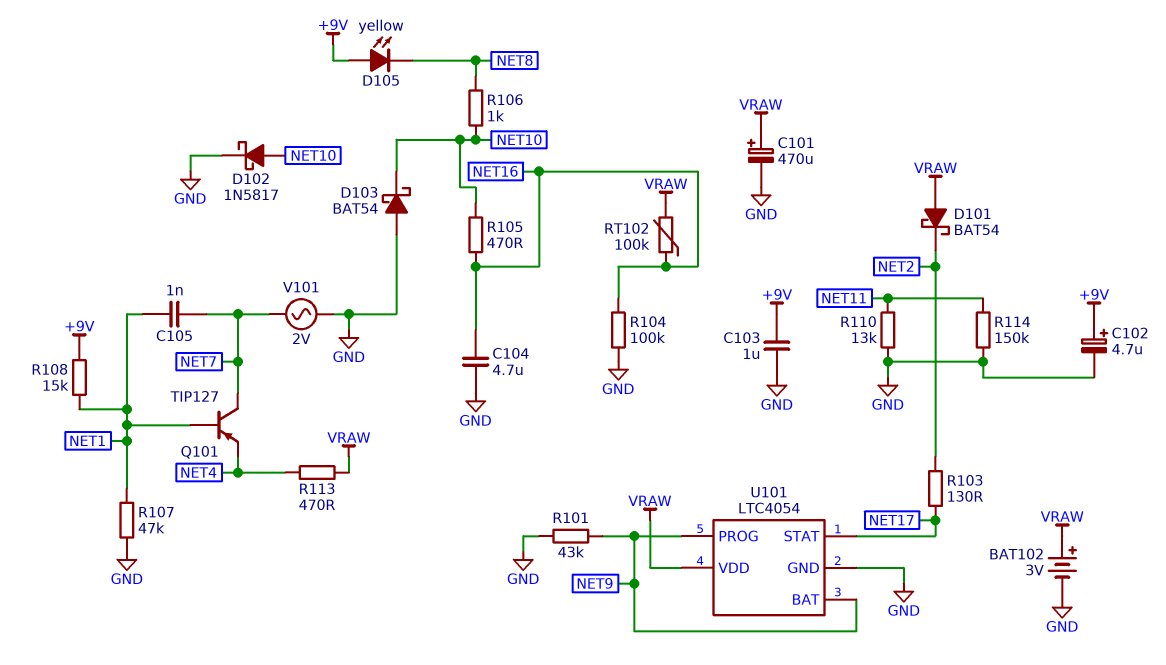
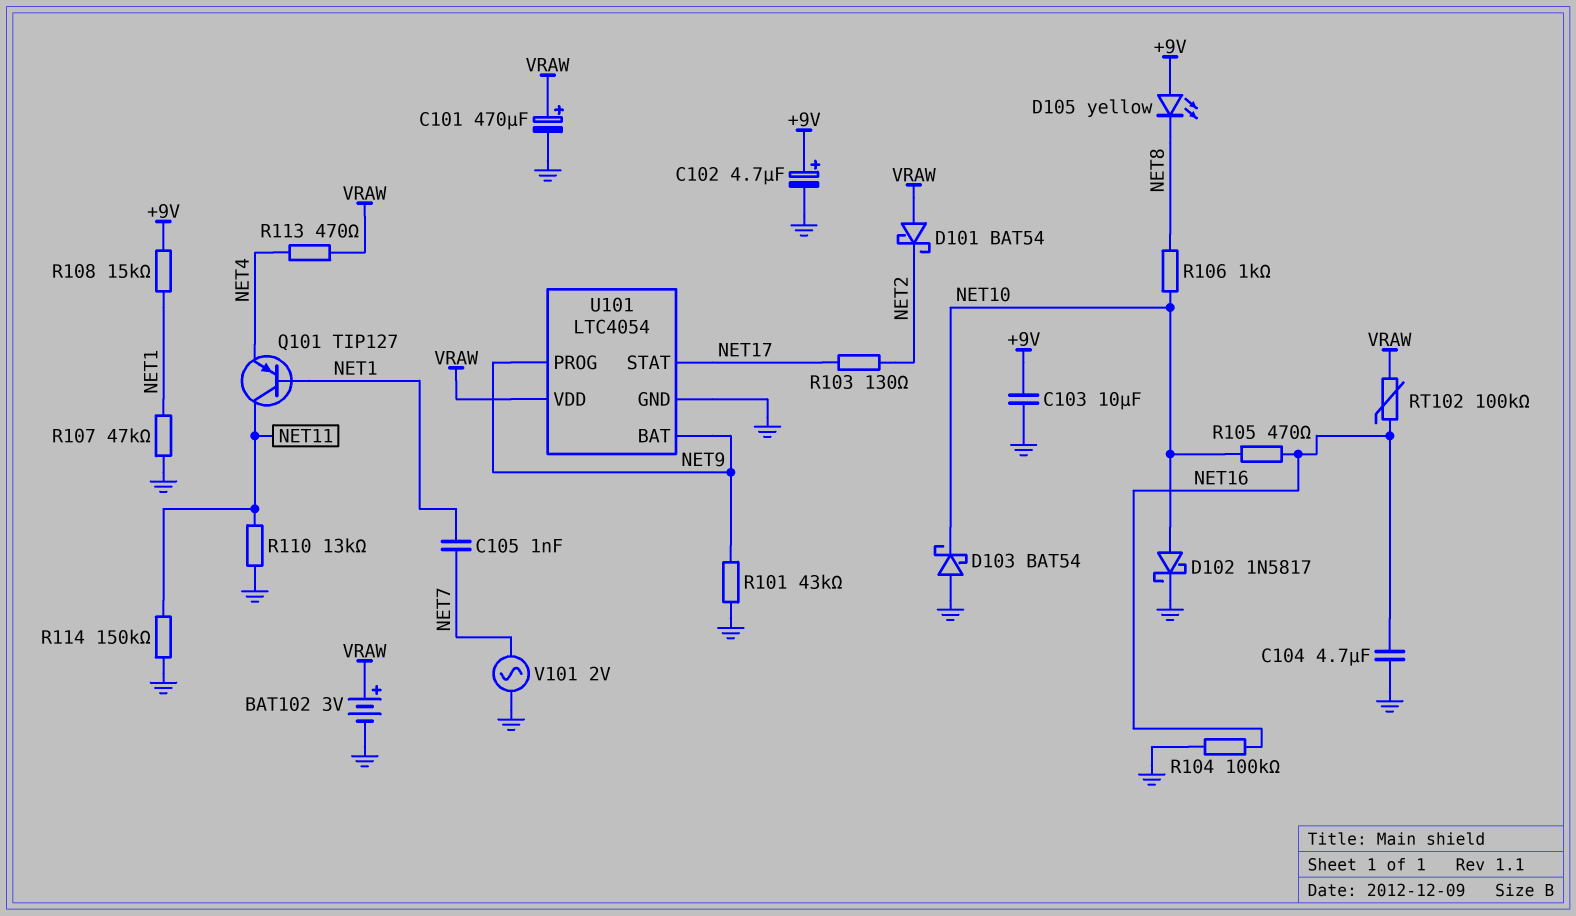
C103: 1uF (+9V, GND) -> 10uF (+9V, GND)
Q101: PNP TIP127 (B NET1, C NET7, E NET4) -> PNP TIP127 (B NET1, C NET11, E NET4)

